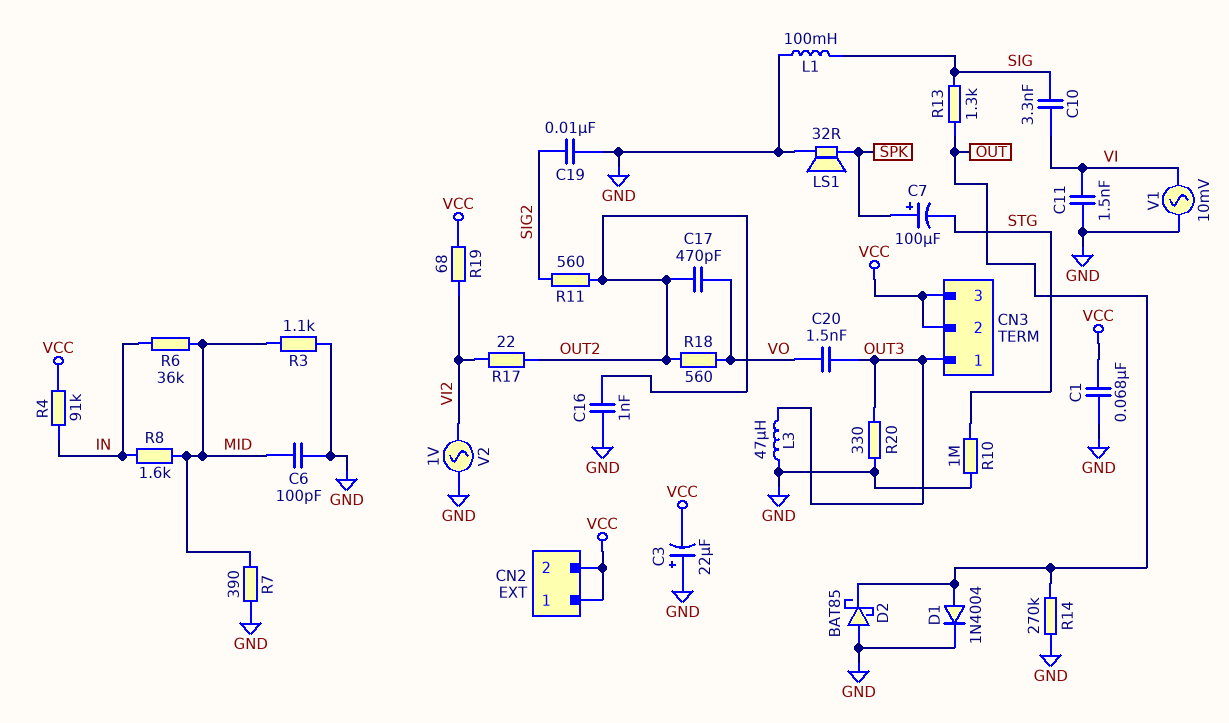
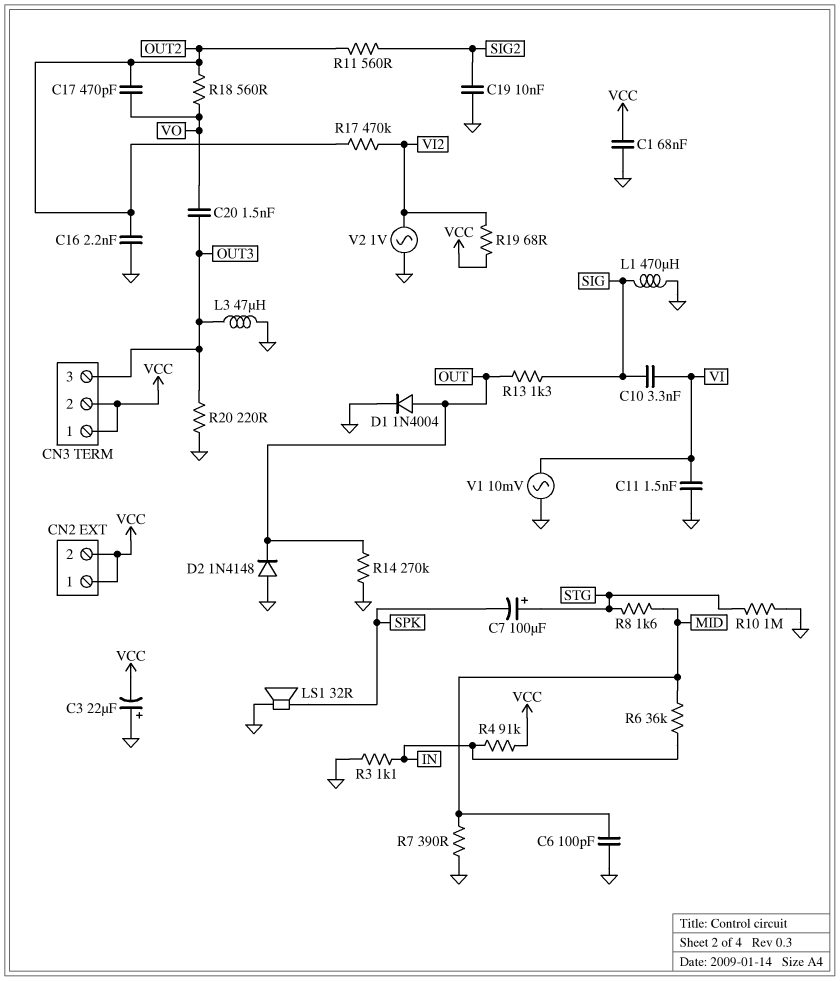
C7: 100uF (plus SPK, minus STG) -> 100uF (plus STG, minus SPK)
C16: 1nF (GND, OUT2) -> 2.2nF (GND, OUT2)
CN3 pin 1: OUT3 -> VCC
CN3 pin 3: VCC -> OUT3
D2: schottky BAT85 (A GND, K OUT) -> diode 1N4148 (A GND, K OUT)
L1: 100mH (GND, SIG) -> 470uH (GND, SIG)
R3: 1.1k (GND, MID) -> 1.1k (GND, IN)
R8: 1.6k (IN, MID) -> 1.6k (MID, STG)
R17: 22 (OUT2, VI2) -> 470k (OUT2, VI2)
R20: 330 (GND, OUT3) -> 220 (GND, OUT3)

